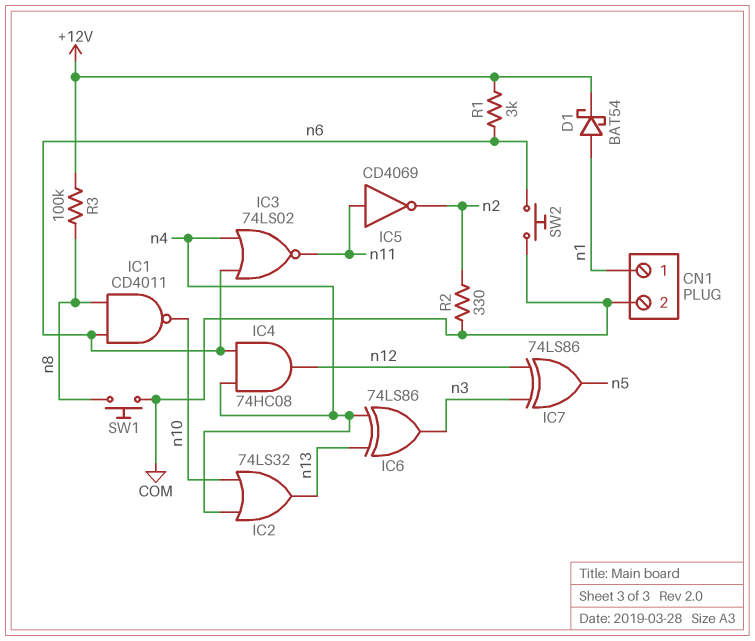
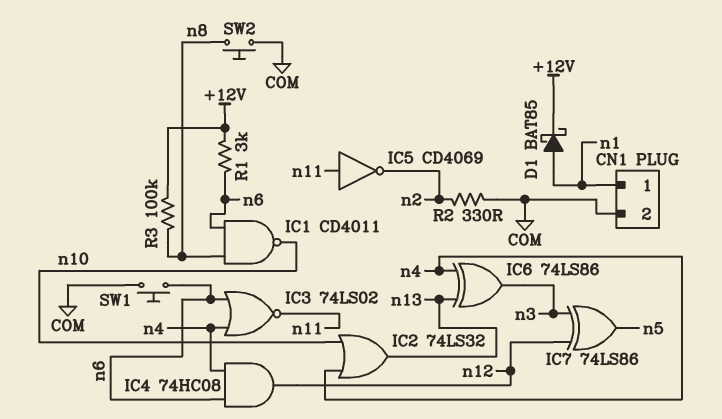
D1: schottky BAT54 (A n1, K +12V) -> schottky BAT85 (A n1, K +12V)
SW1: button (COM, n8) -> button (COM, n6)
SW2: button (COM, n6) -> button (COM, n8)

